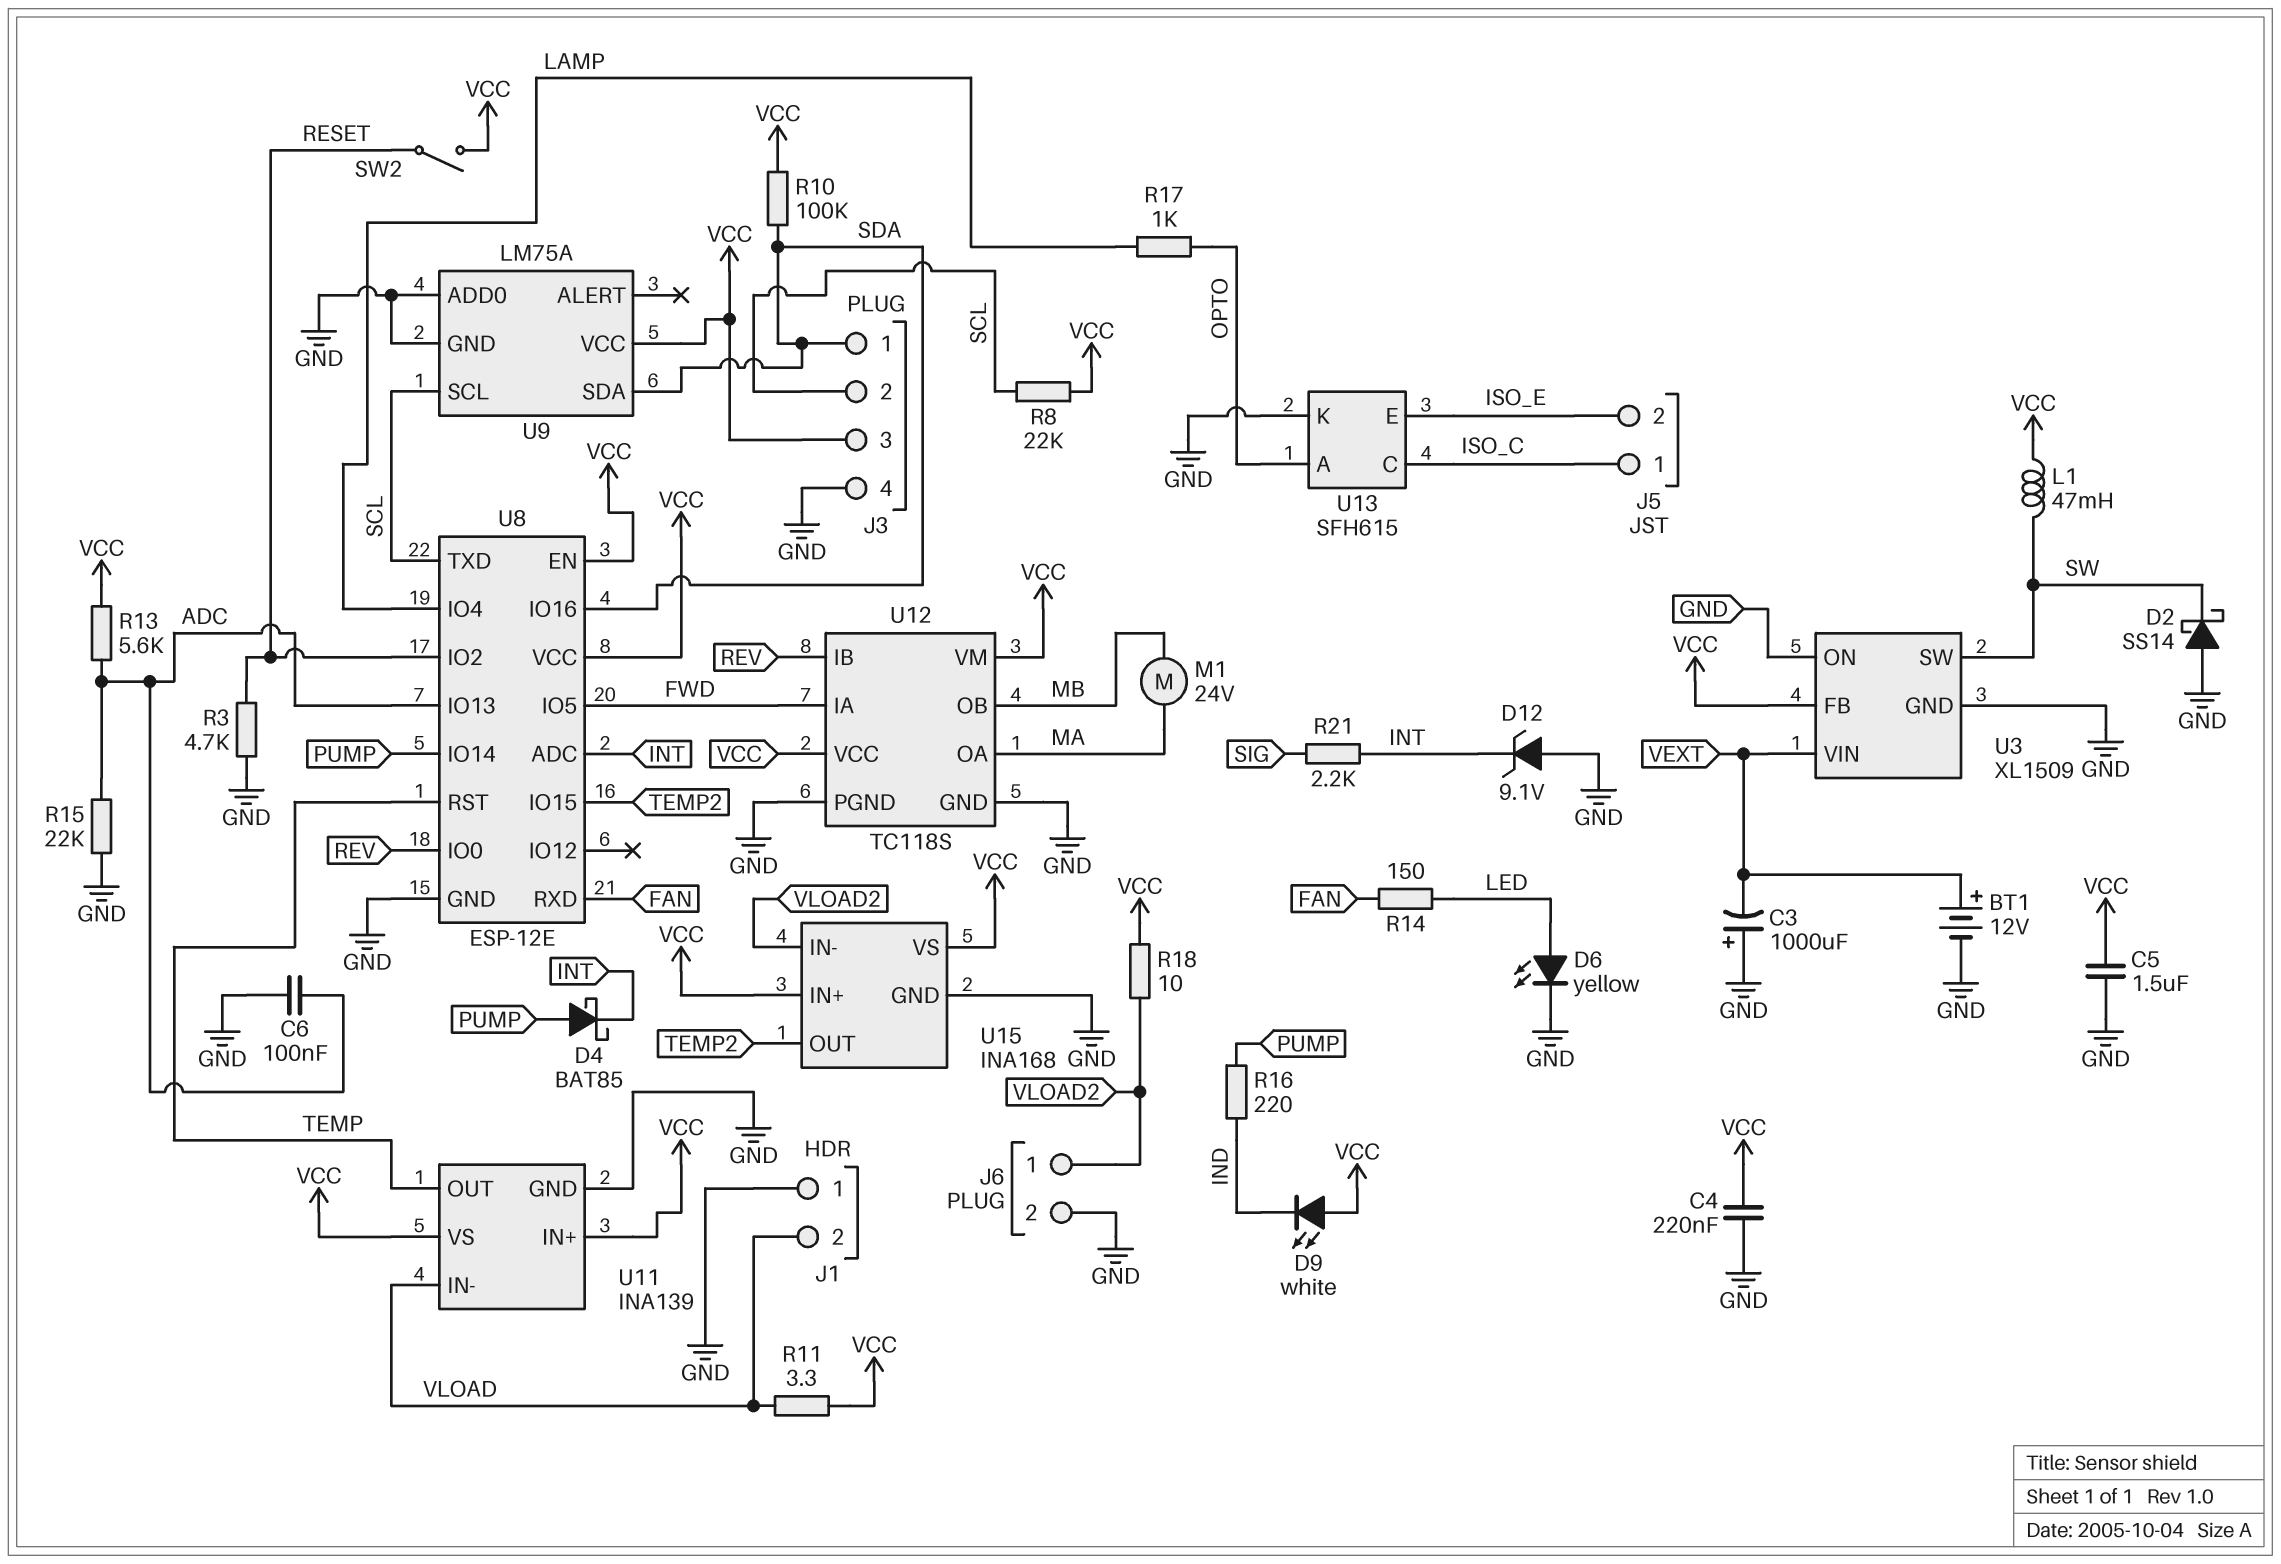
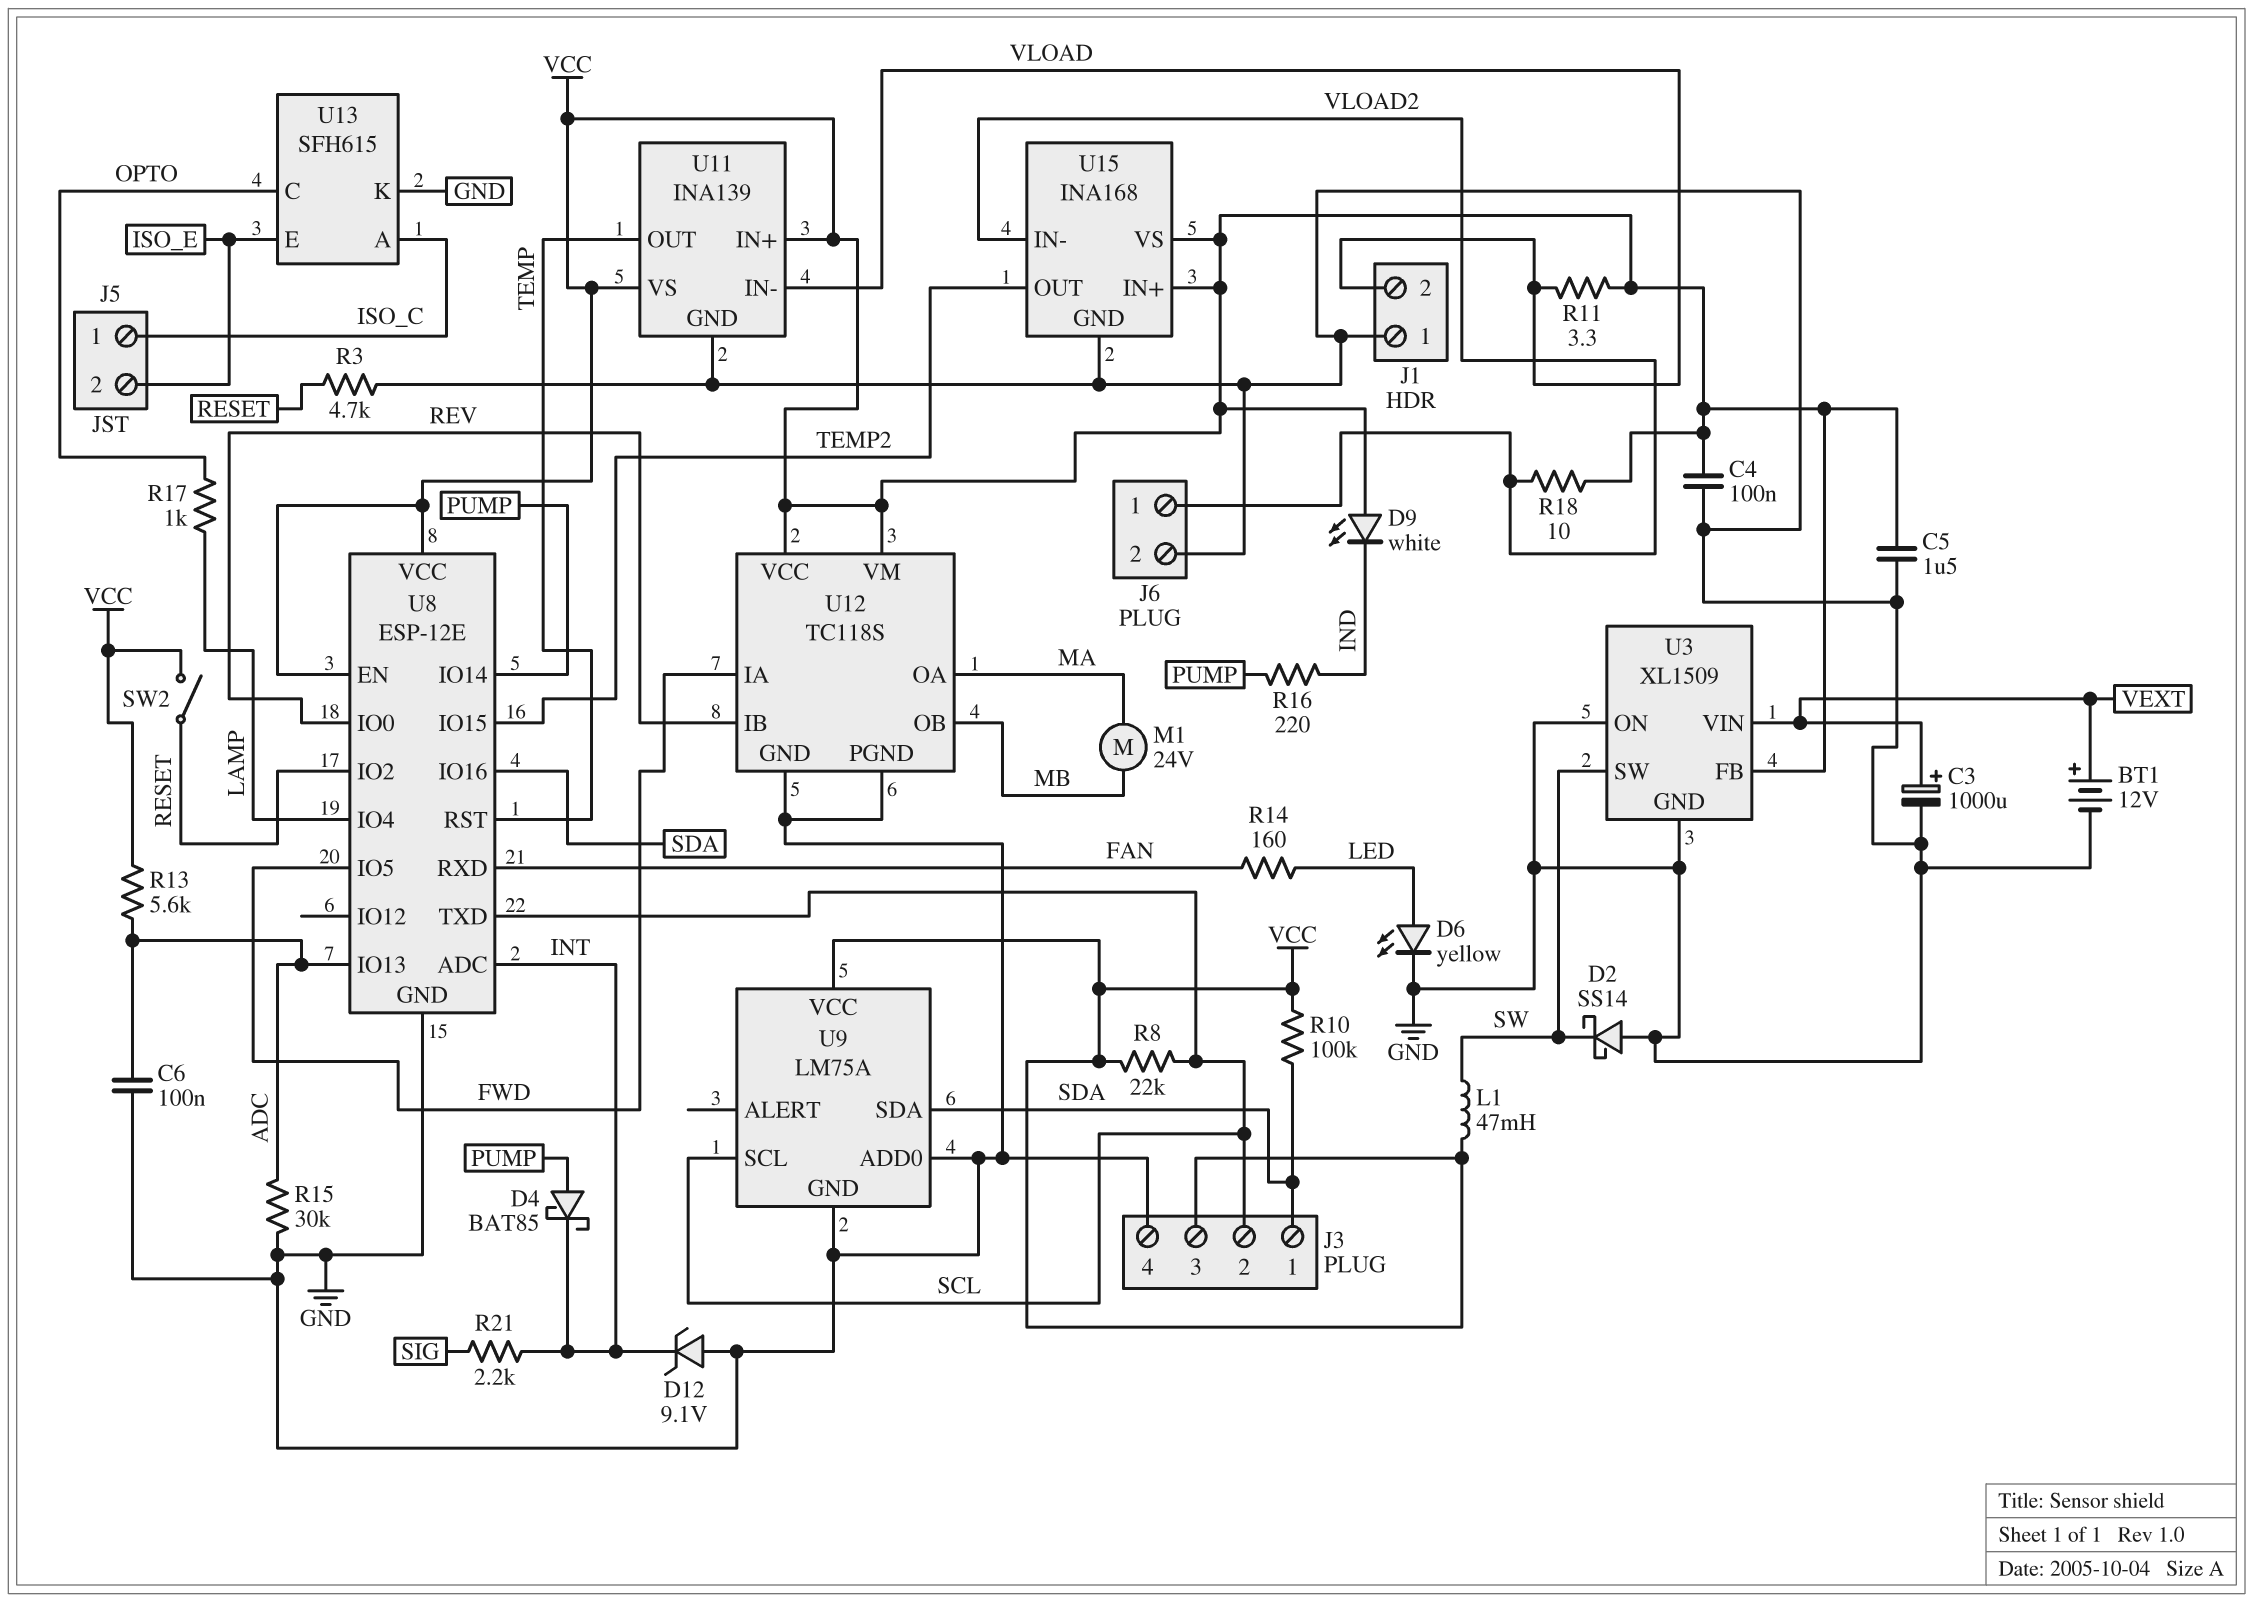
C3: 1000uF (plus GND, minus VEXT) -> 1000uF (plus VEXT, minus GND)
C4: 220nF (GND, VCC) -> 100nF (GND, VCC)
R14: 150 (FAN, LED) -> 160 (FAN, LED)
R15: 22k (ADC, GND) -> 30k (ADC, GND)
U13 pin A: OPTO -> ISO_C
U13 pin C: ISO_C -> OPTO

